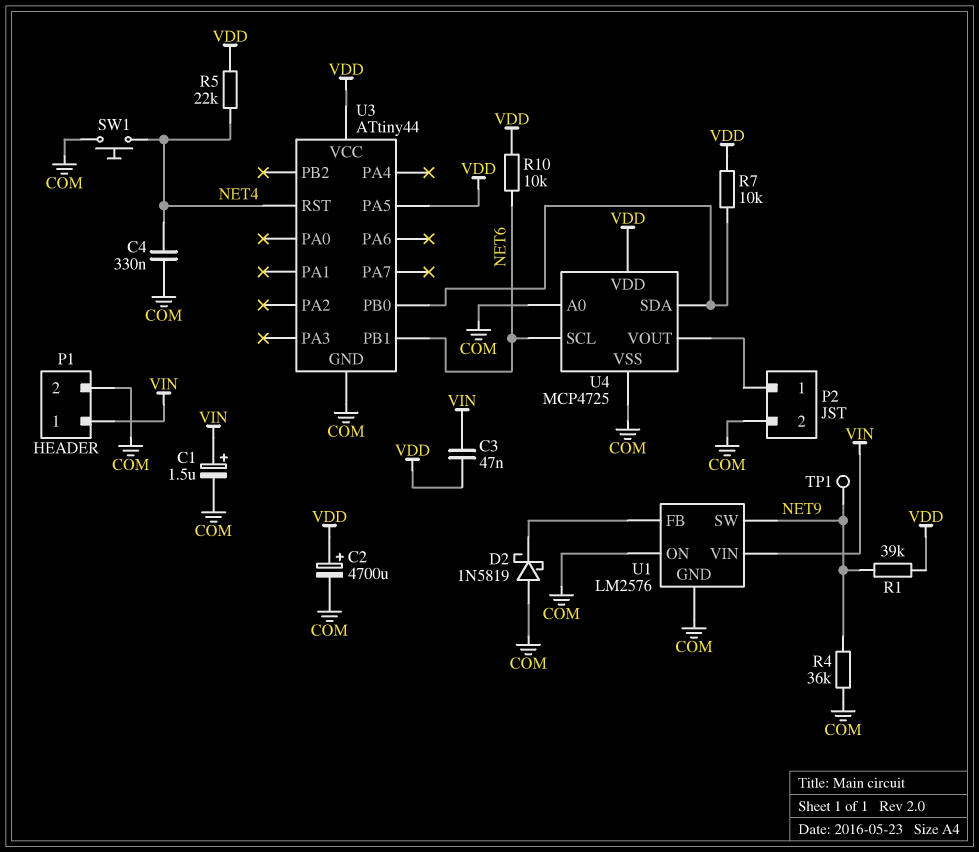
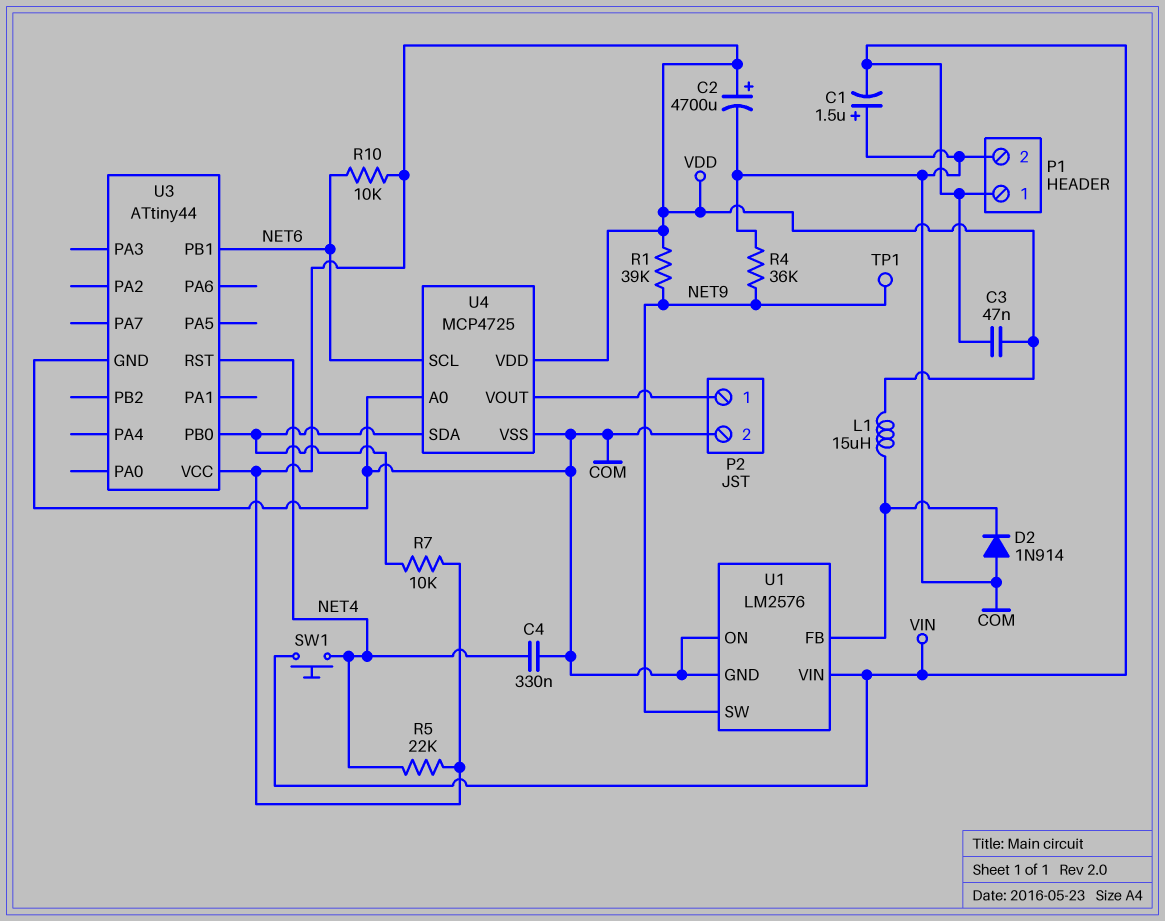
C1: 1.5uF (plus VIN, minus COM) -> 1.5uF (plus COM, minus VIN)
D2: schottky 1N5819 (A COM, K U1/FB) -> diode 1N914 (A COM, K U1/FB)
L1: none -> 15uH (U1/FB, VDD)
SW1: button (COM, NET4) -> button (NET4, VIN)
U3 pin PA5: VDD -> none

